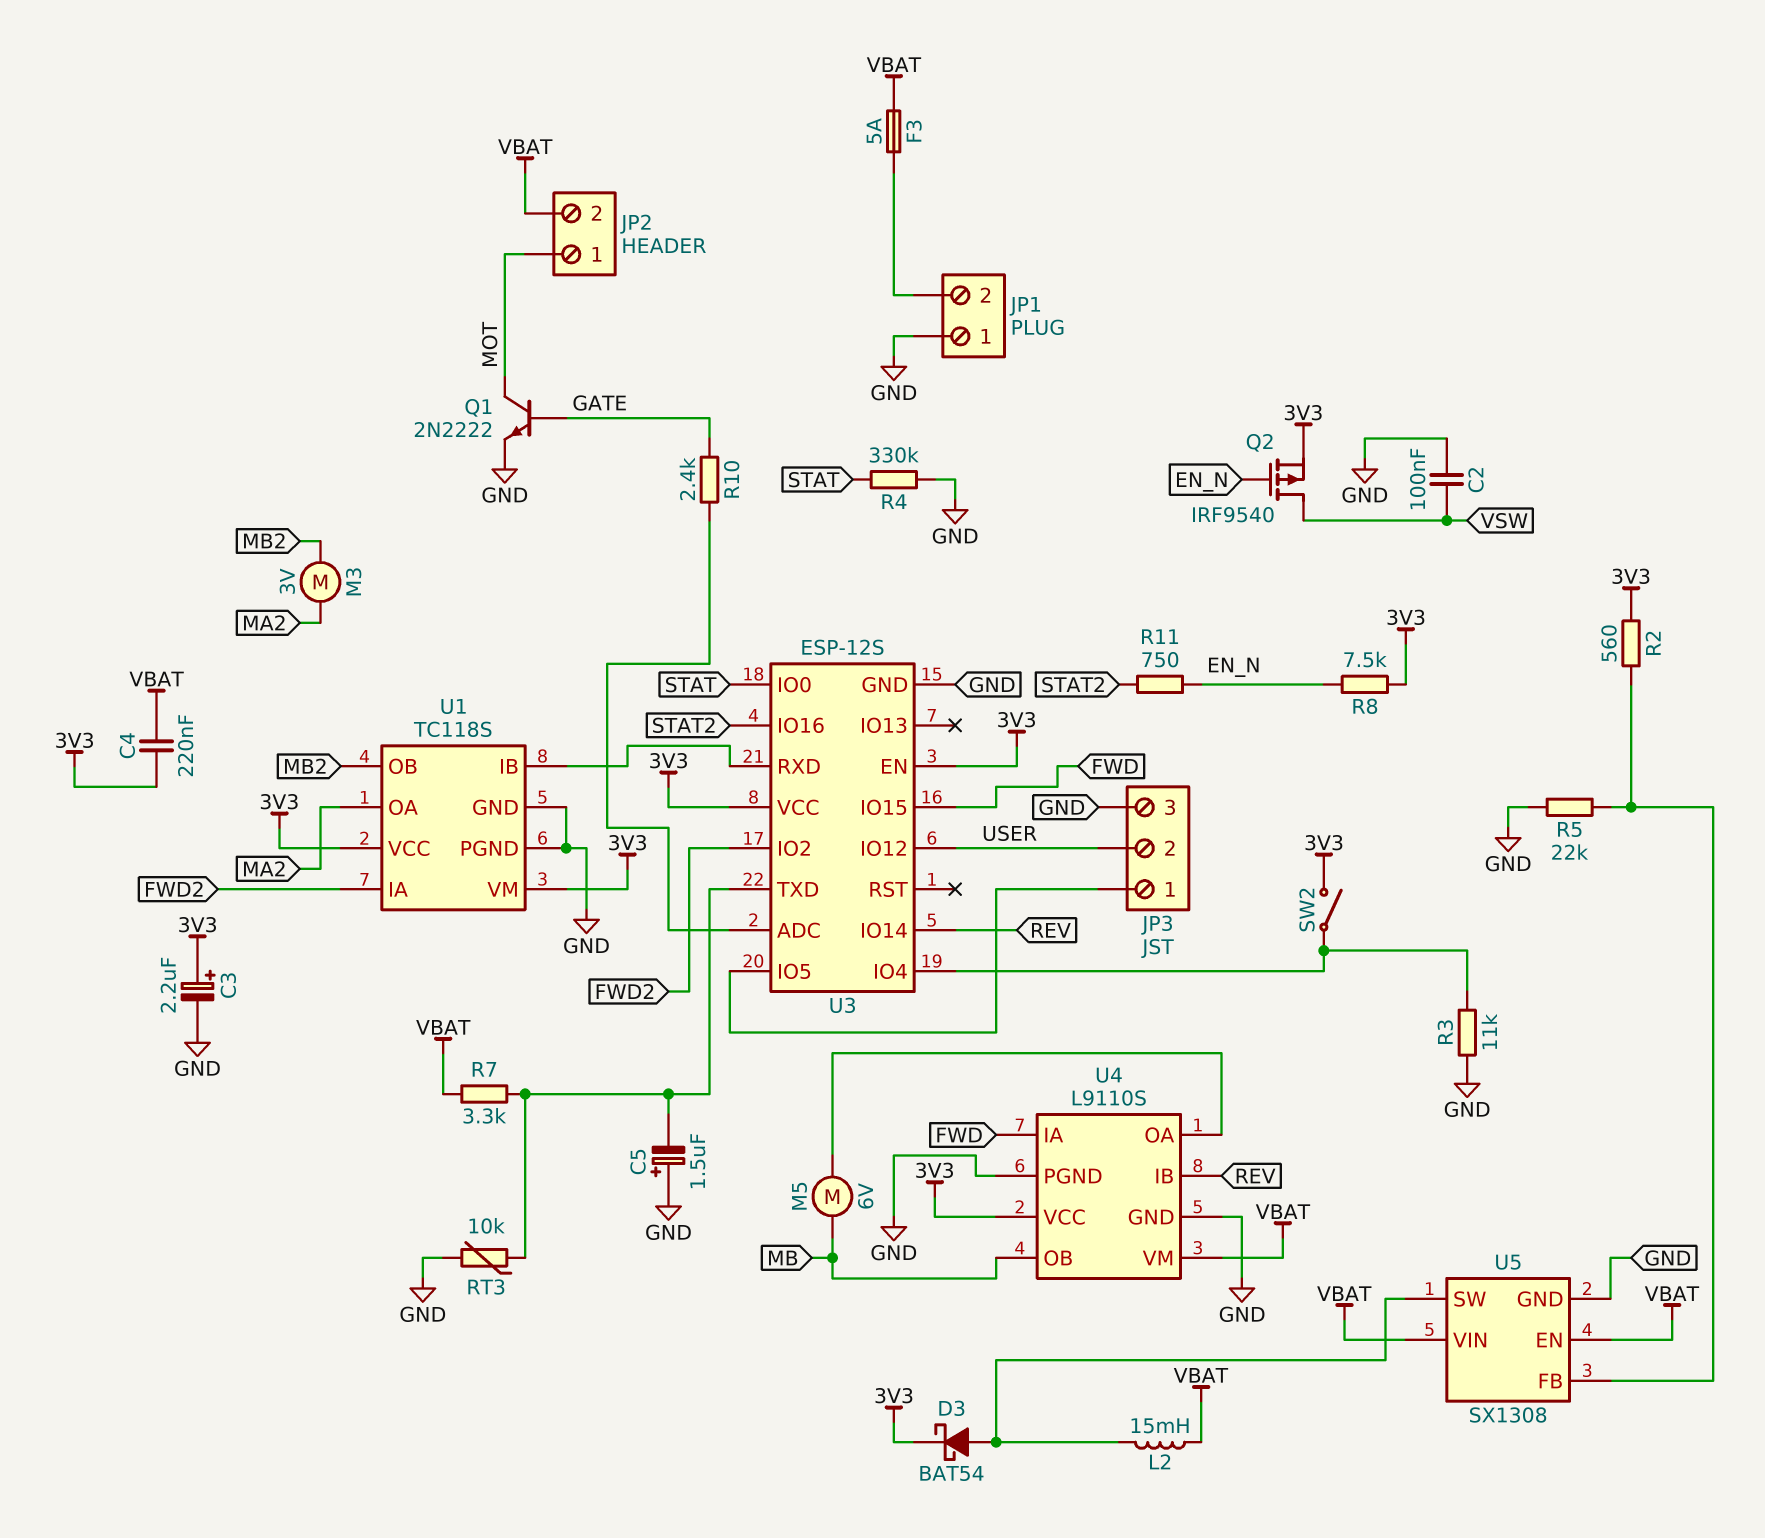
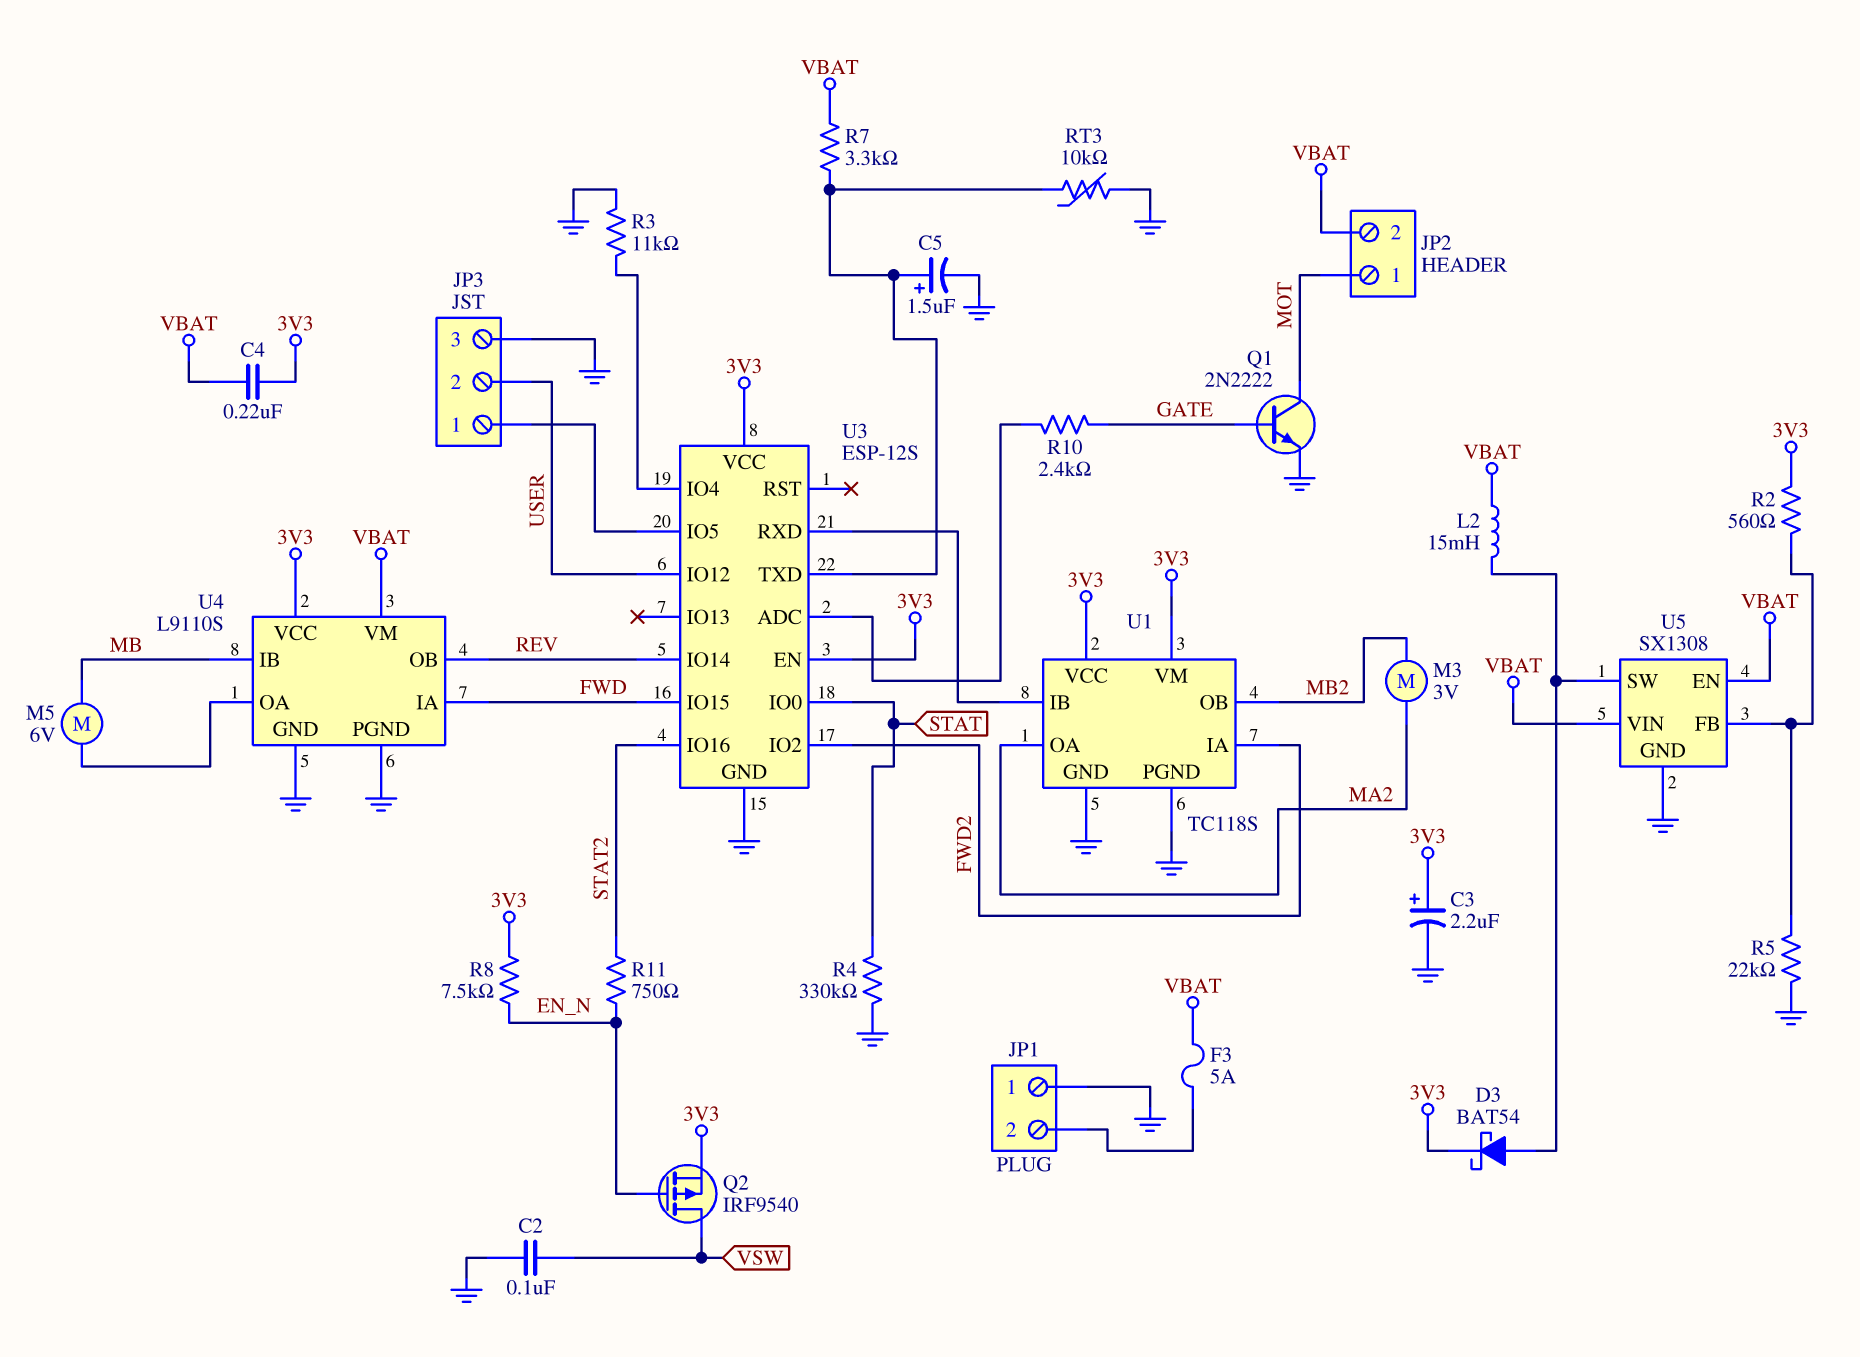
C5: 1.5uF (plus GND, minus U3/TXD) -> 1.5uF (plus U3/TXD, minus GND)
SW2: switch (3V3, U3/IO4) -> none
U4 pin IB: REV -> MB
U4 pin OB: MB -> REV

